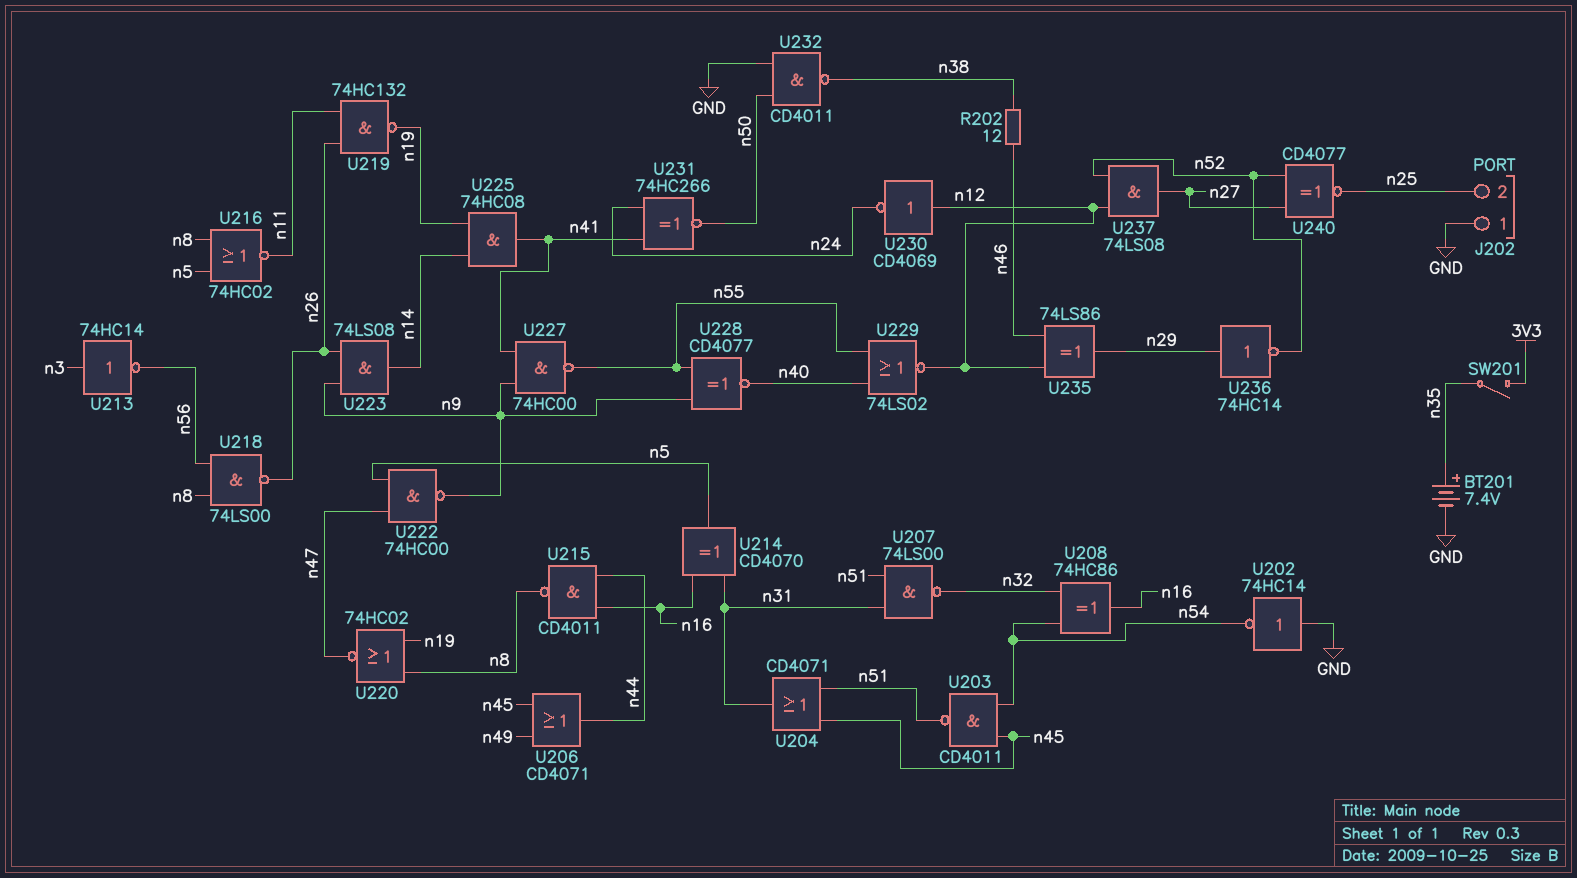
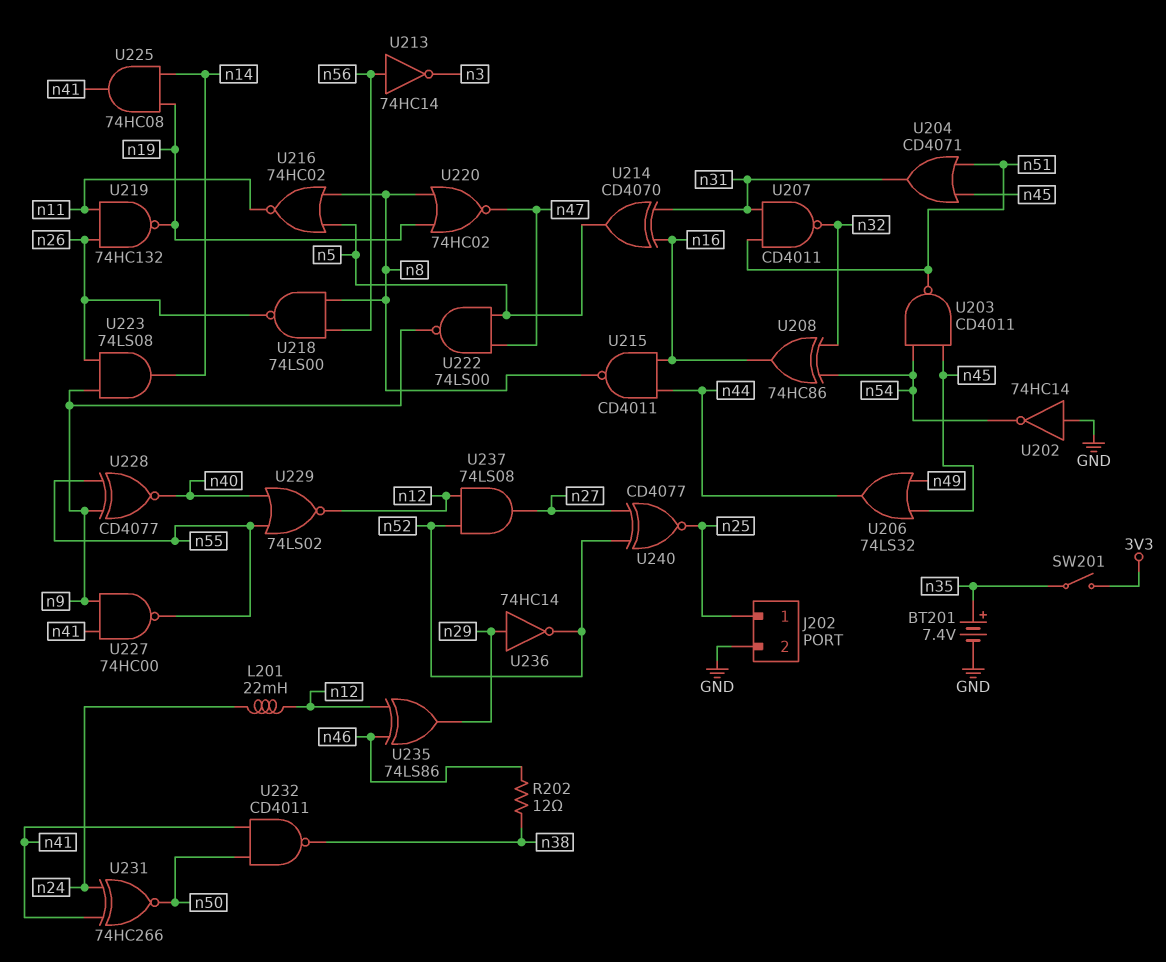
J202 pin 1: GND -> n25
J202 pin 2: n25 -> GND
L201: none -> 22mH (n12, n24)
U206: OR CD4071 (in n45, in n49, out n44) -> OR 74LS32 (in n45, in n49, out n44)
U207: NAND 74LS00 (in n31, in n51, out n32) -> NAND CD4011 (in n31, in n51, out n32)
U213: NOT 74HC14 (in n3, out n56) -> NOT 74HC14 (in n56, out n3)
U222: NAND 74HC00 (in n5, in n47, out n9) -> NAND 74LS00 (in n5, in n47, out n9)
U230: NOT CD4069 (in n12, out n24) -> none
U232: NAND CD4011 (in GND, in n50, out n38) -> NAND CD4011 (in n41, in n50, out n38)

